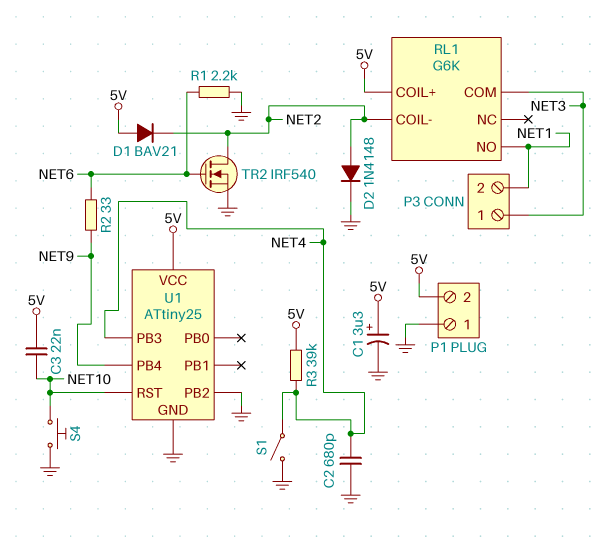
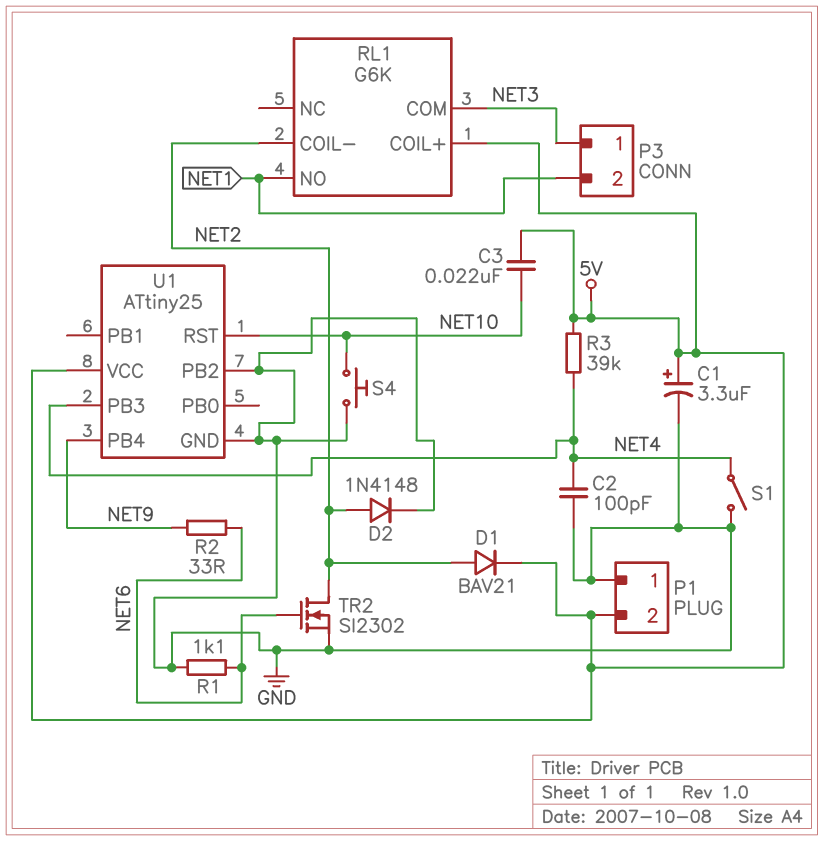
C2: 680pF (GND, NET4) -> 100pF (GND, NET4)
D1: diode BAV21 (A 5V, K NET2) -> diode BAV21 (A NET2, K 5V)
R1: 2.2k (GND, NET6) -> 1.1k (GND, NET6)
TR2: NMOS IRF540 (G NET6, D NET2, S GND) -> NMOS SI2302 (G NET6, D NET2, S GND)

